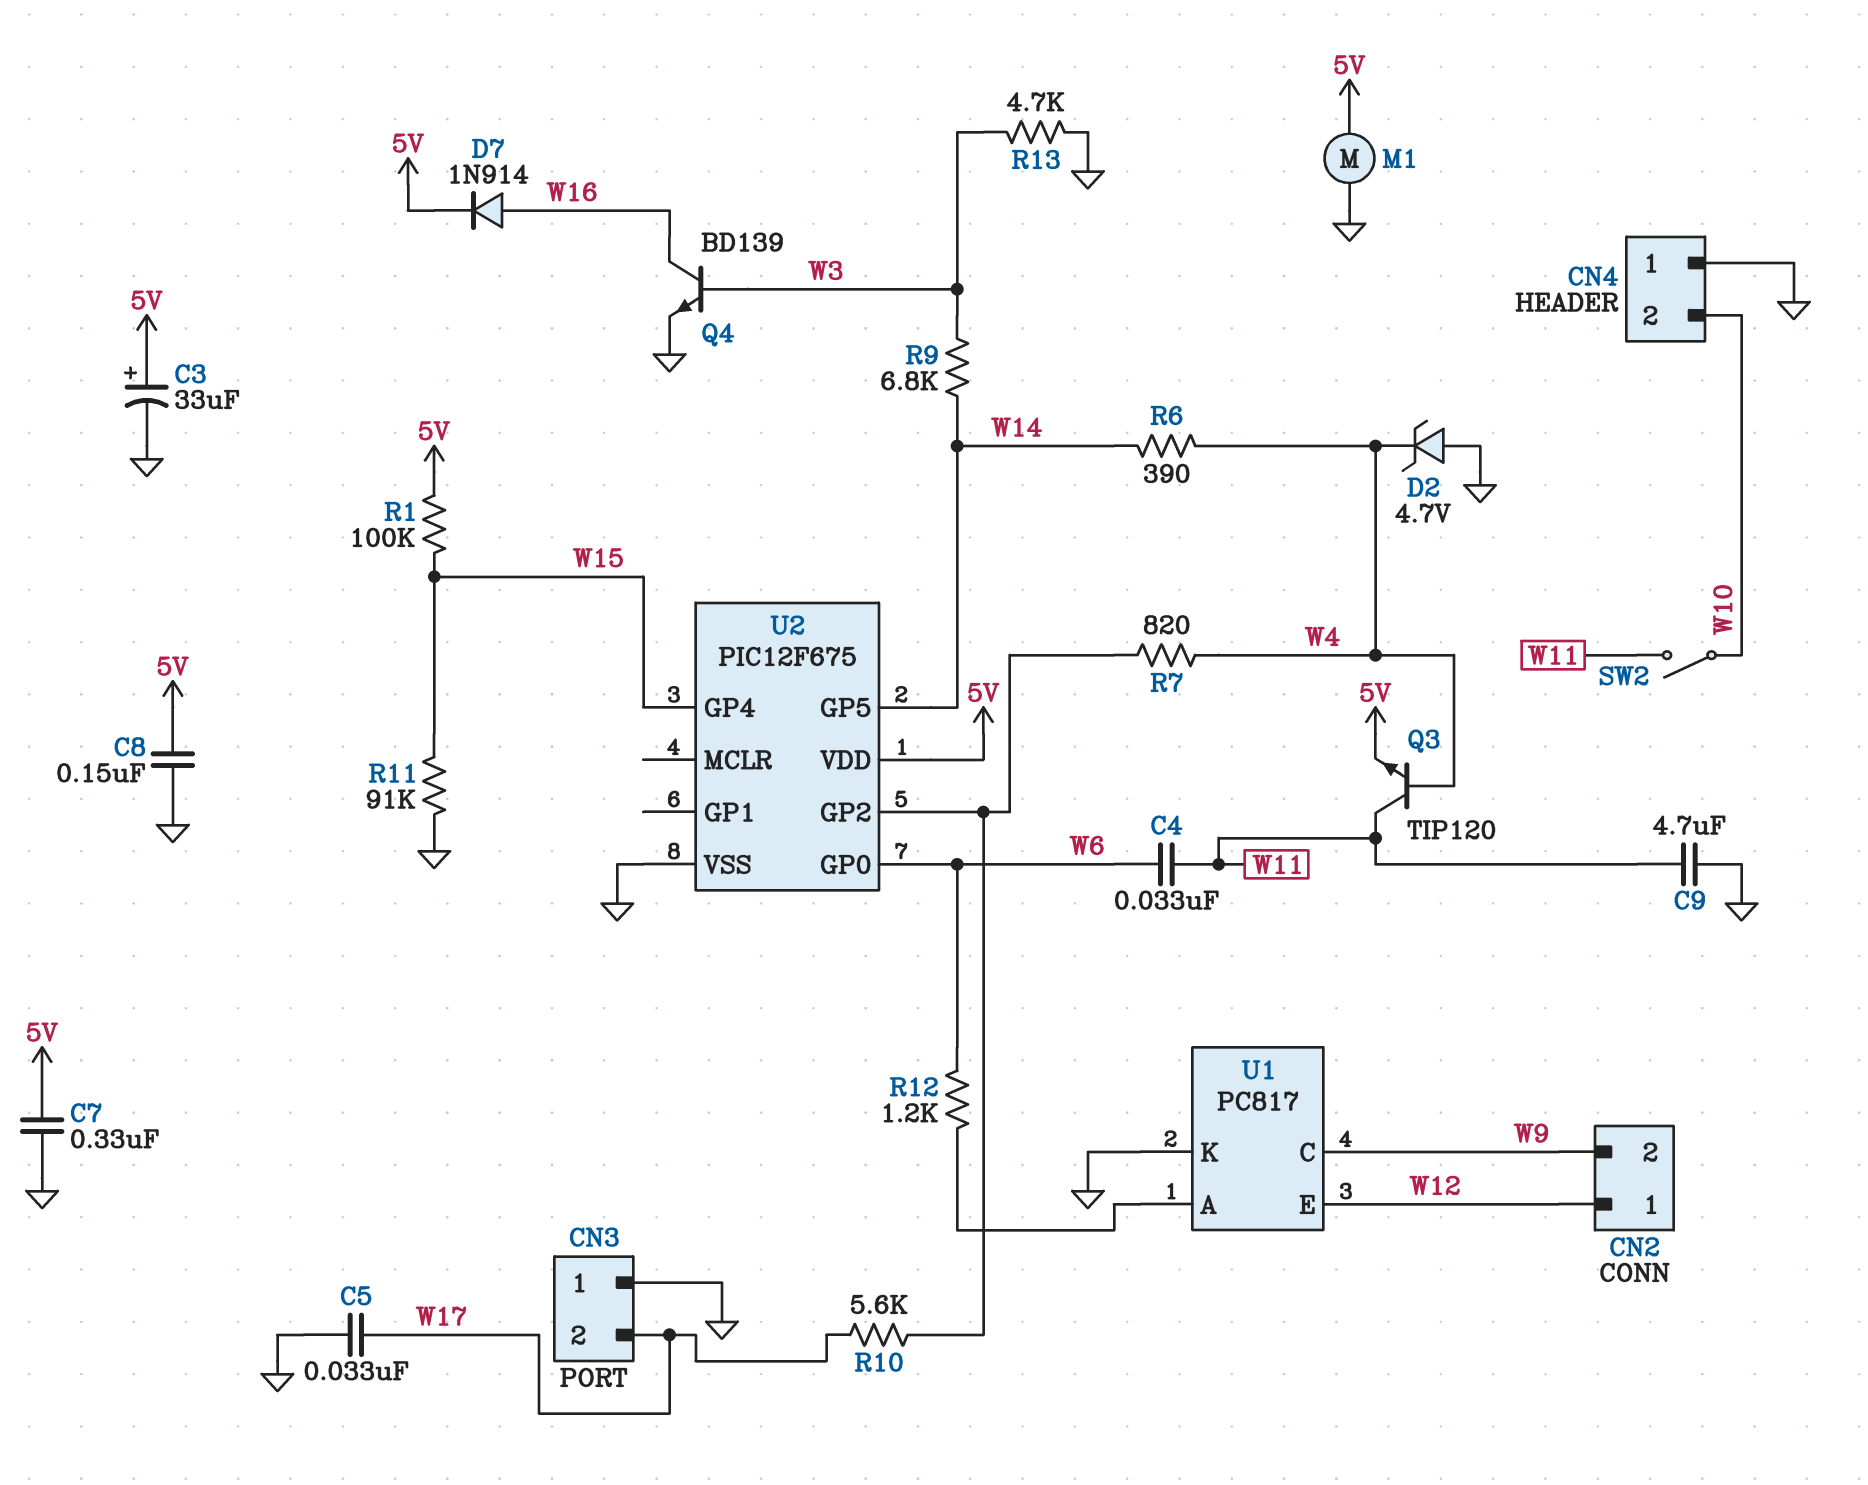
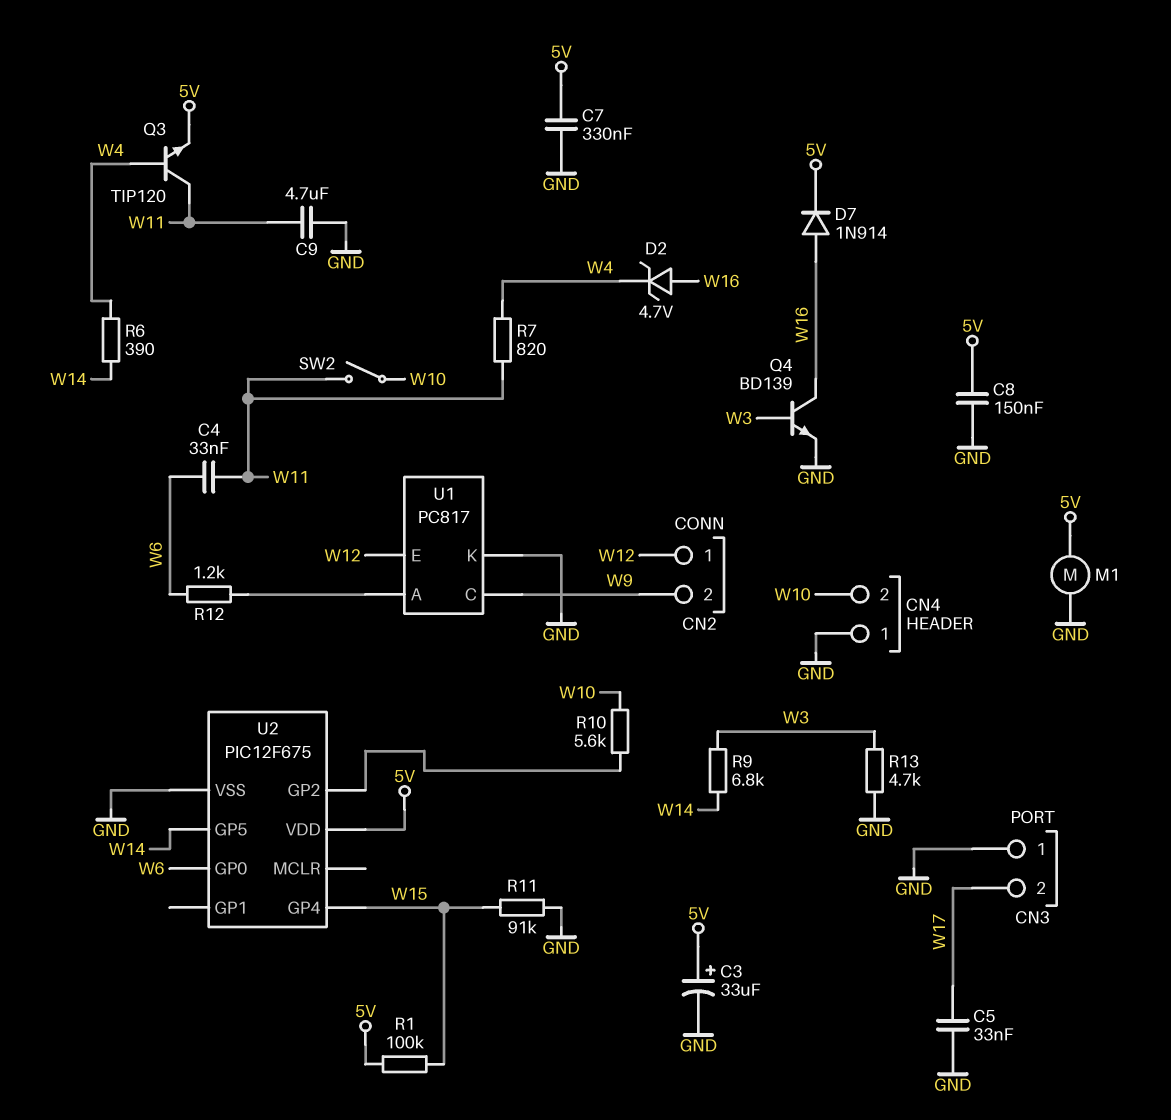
D2: zener 4.7V (A GND, K W4) -> zener 4.7V (A W16, K W4)
R7: 820 (U2/GP2, W4) -> 820 (W4, W11)
R10: 5.6k (U2/GP2, W17) -> 5.6k (U2/GP2, W10)

